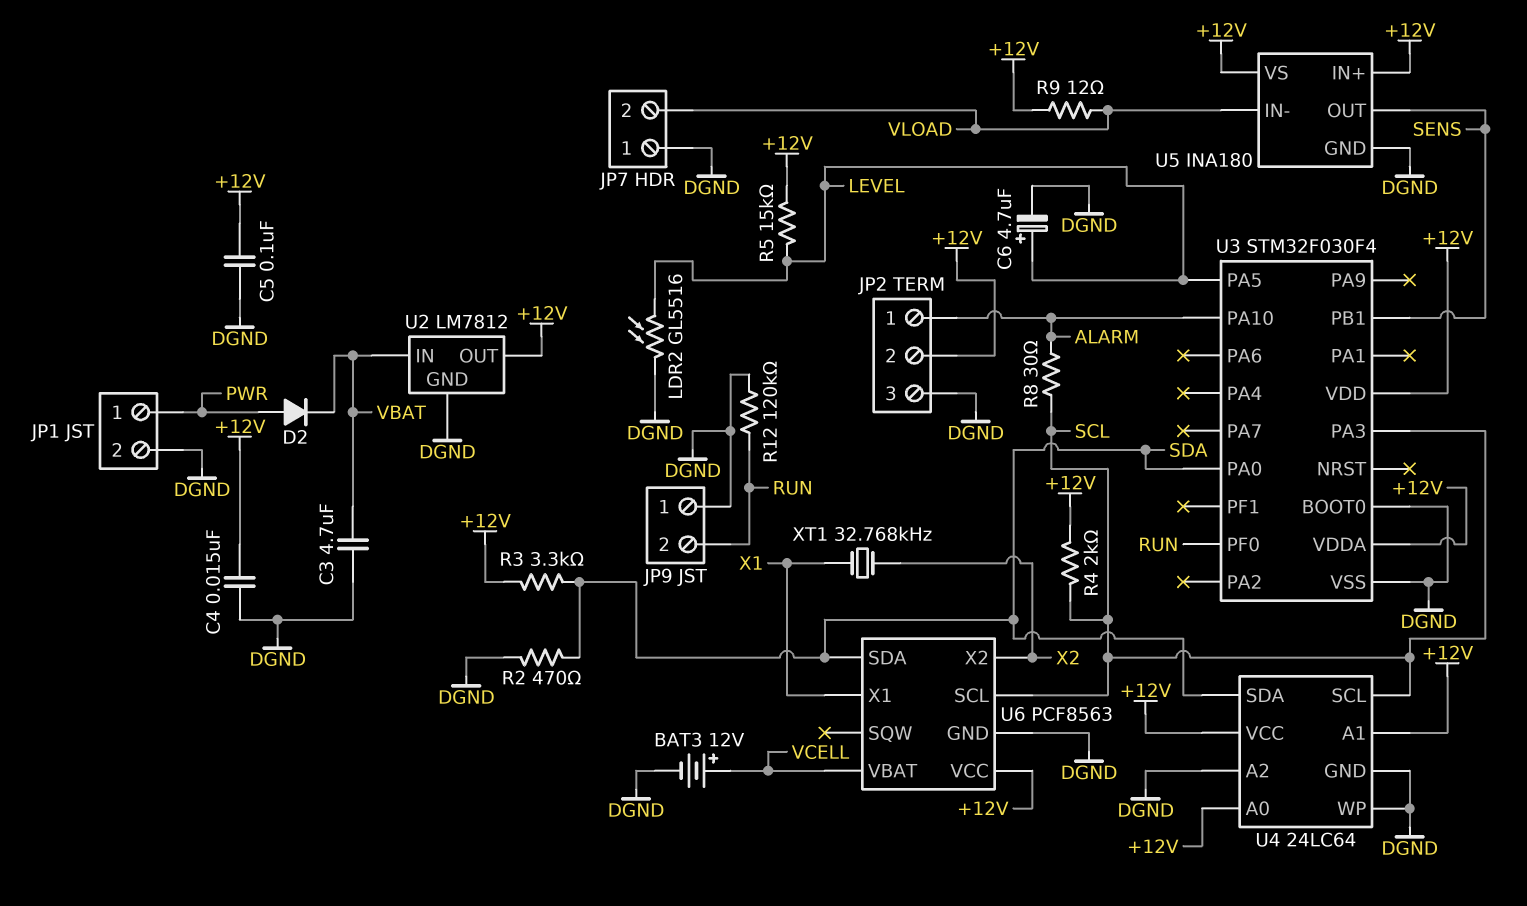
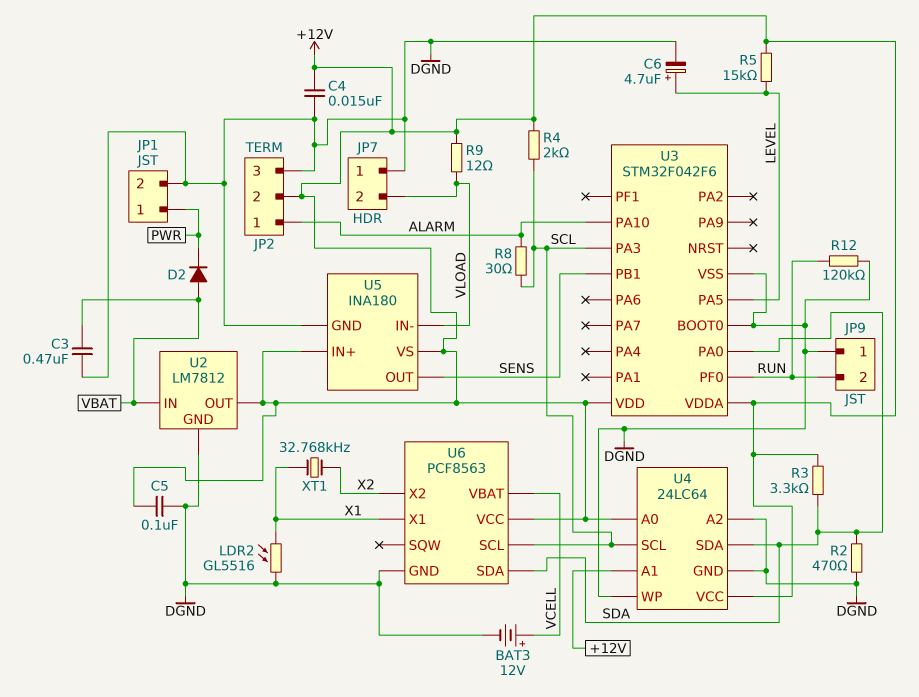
C3: 4.7uF (DGND, VBAT) -> 470nF (DGND, VBAT)
D2: diode (A PWR, K VBAT) -> diode (A VBAT, K PWR)
LDR2: GL5516 (DGND, LEVEL) -> GL5516 (DGND, X1)
U3: STM32F030F4 -> STM32F042F6

